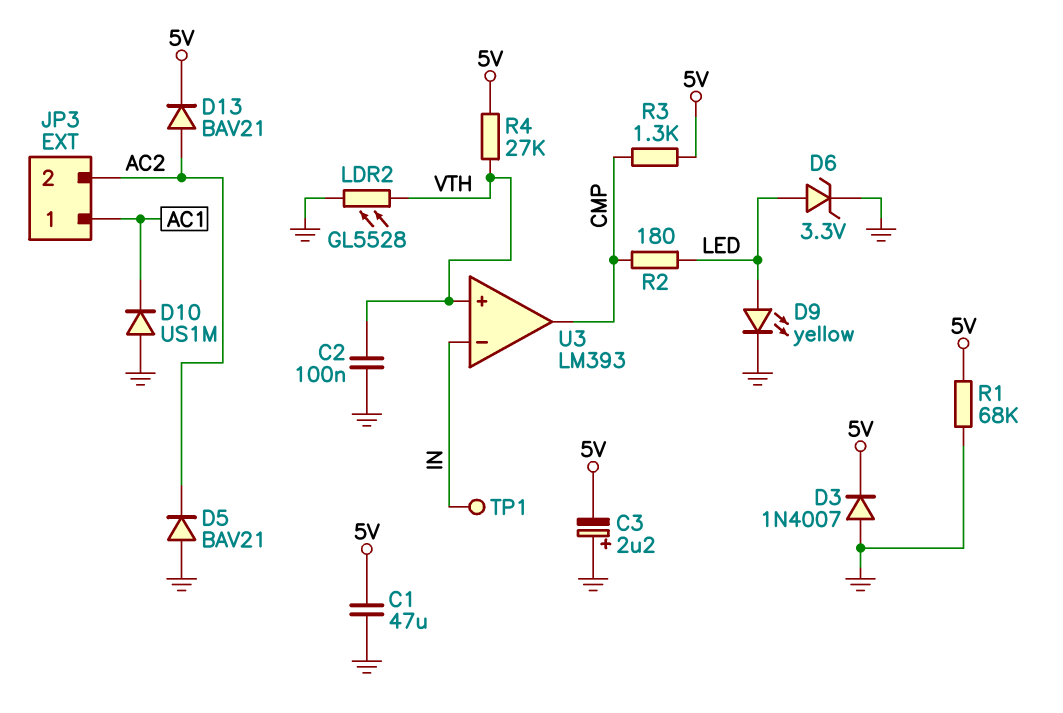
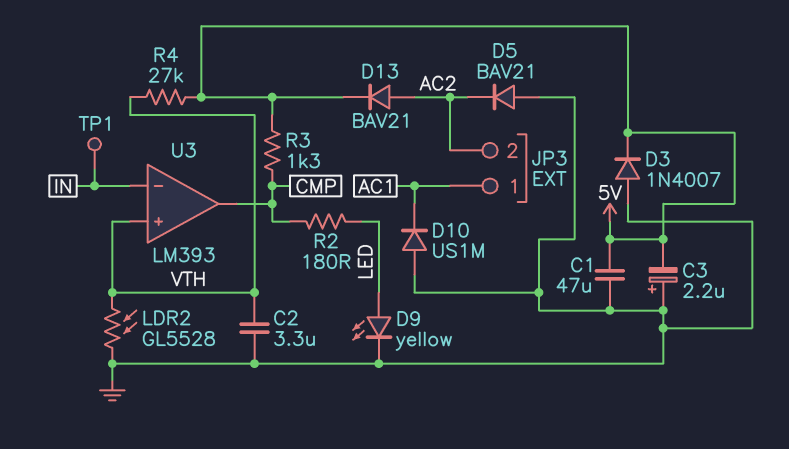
C2: 100nF (GND, VTH) -> 3.3uF (GND, VTH)
D6: zener 3.3V (A LED, K GND) -> none
R1: 68k (5V, GND) -> none

